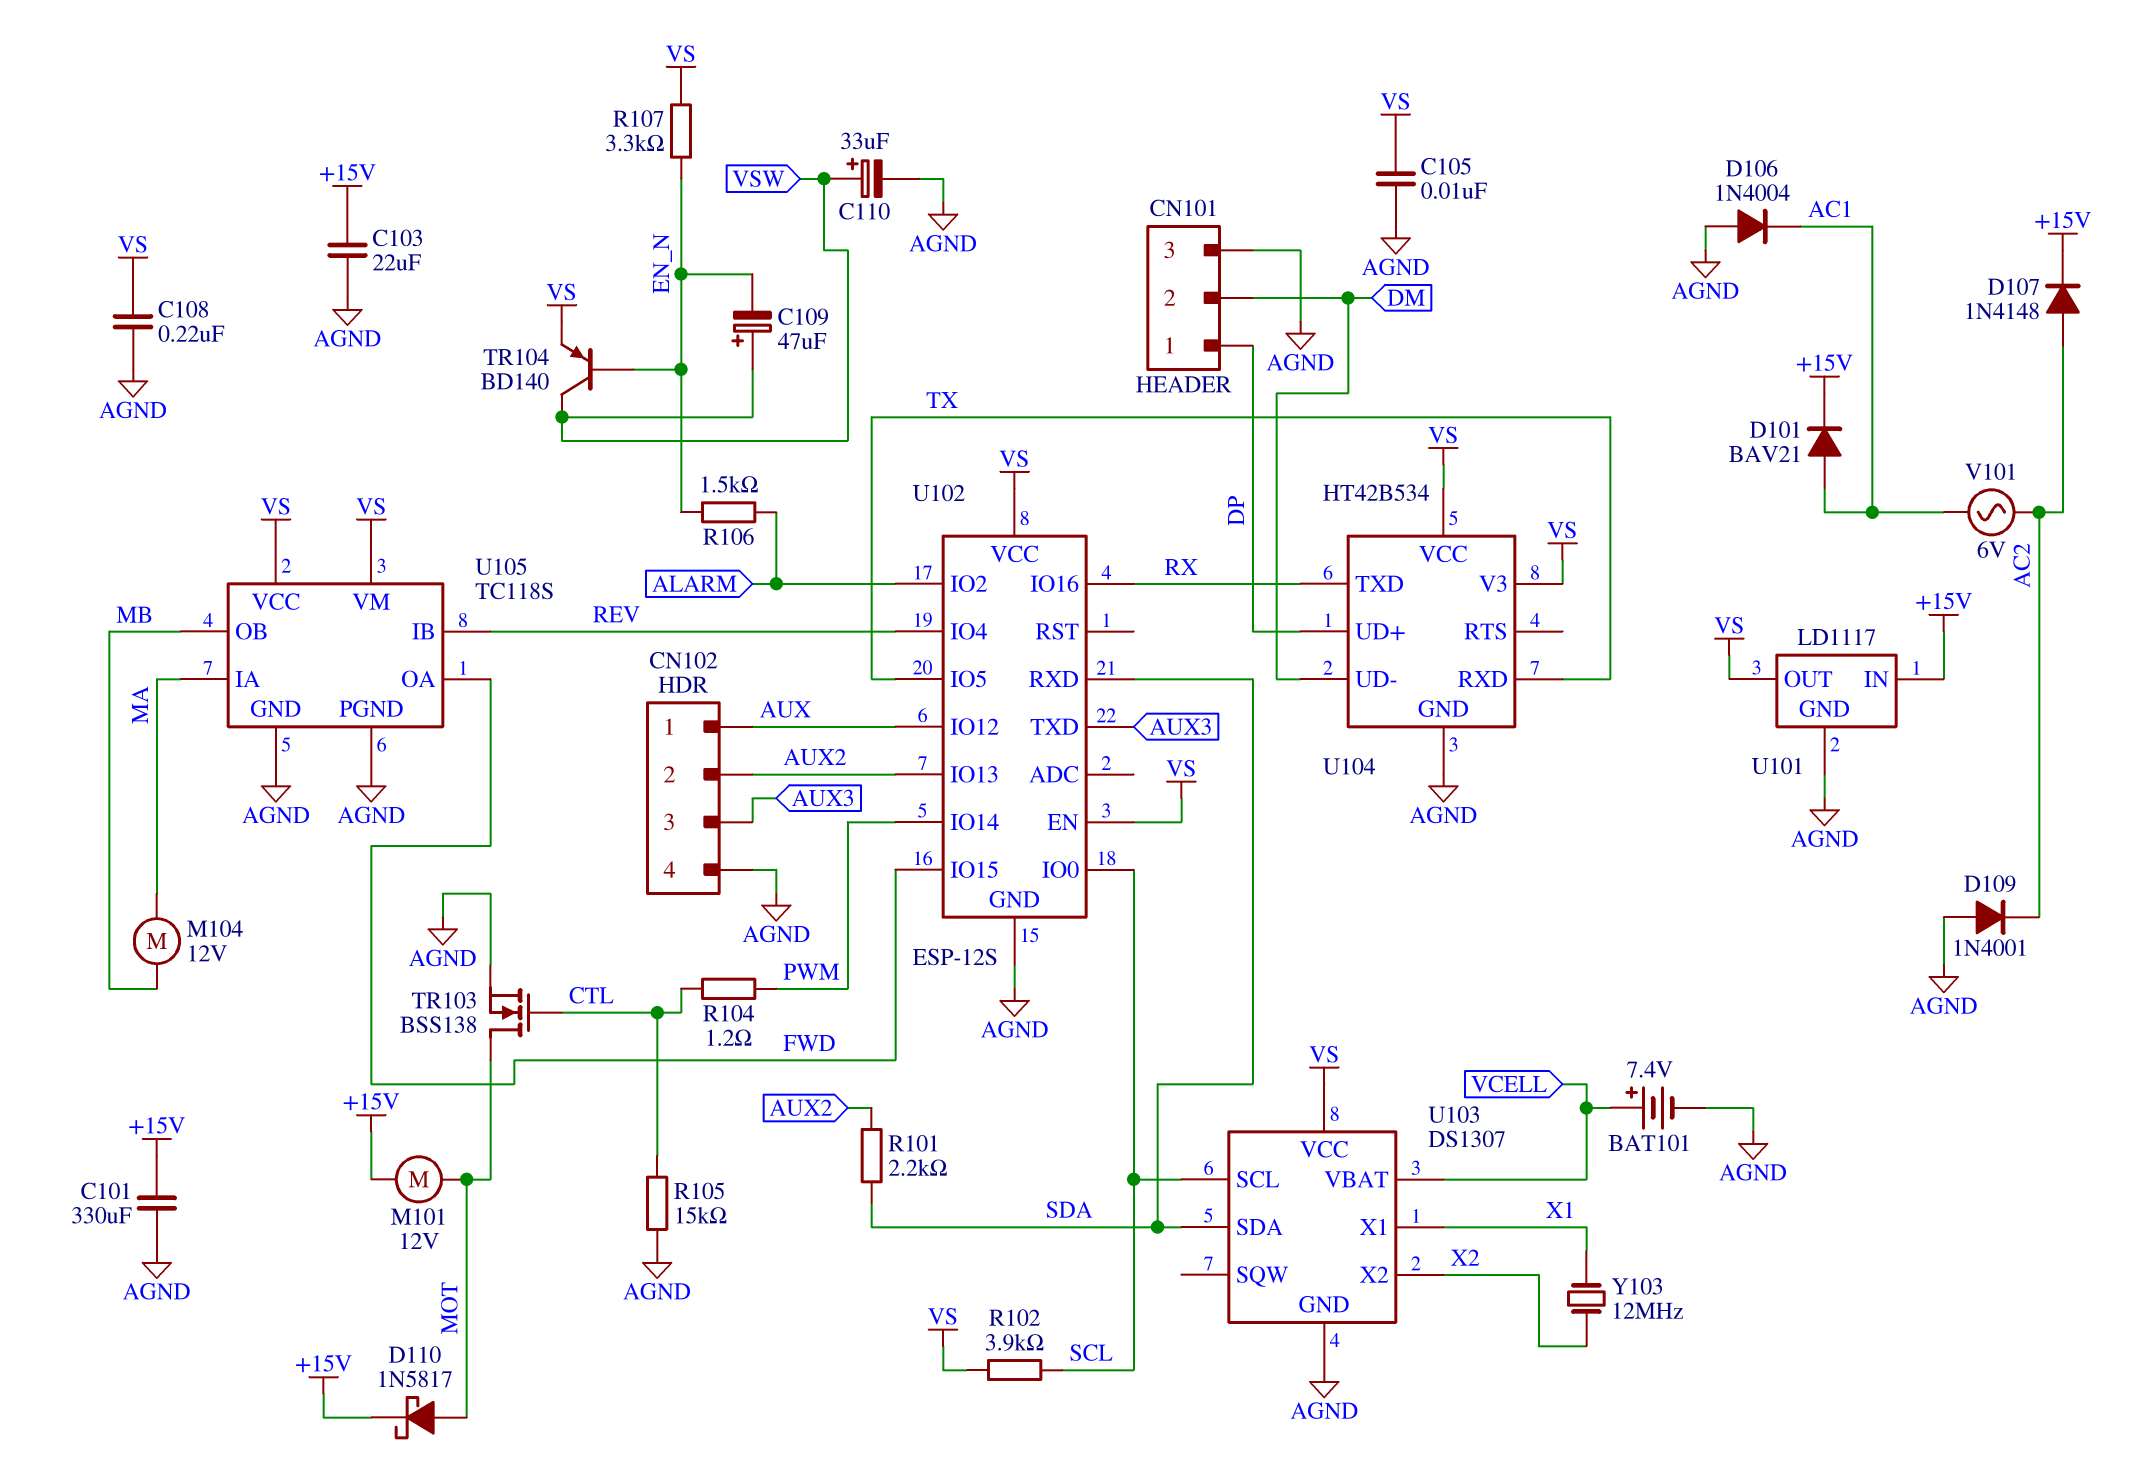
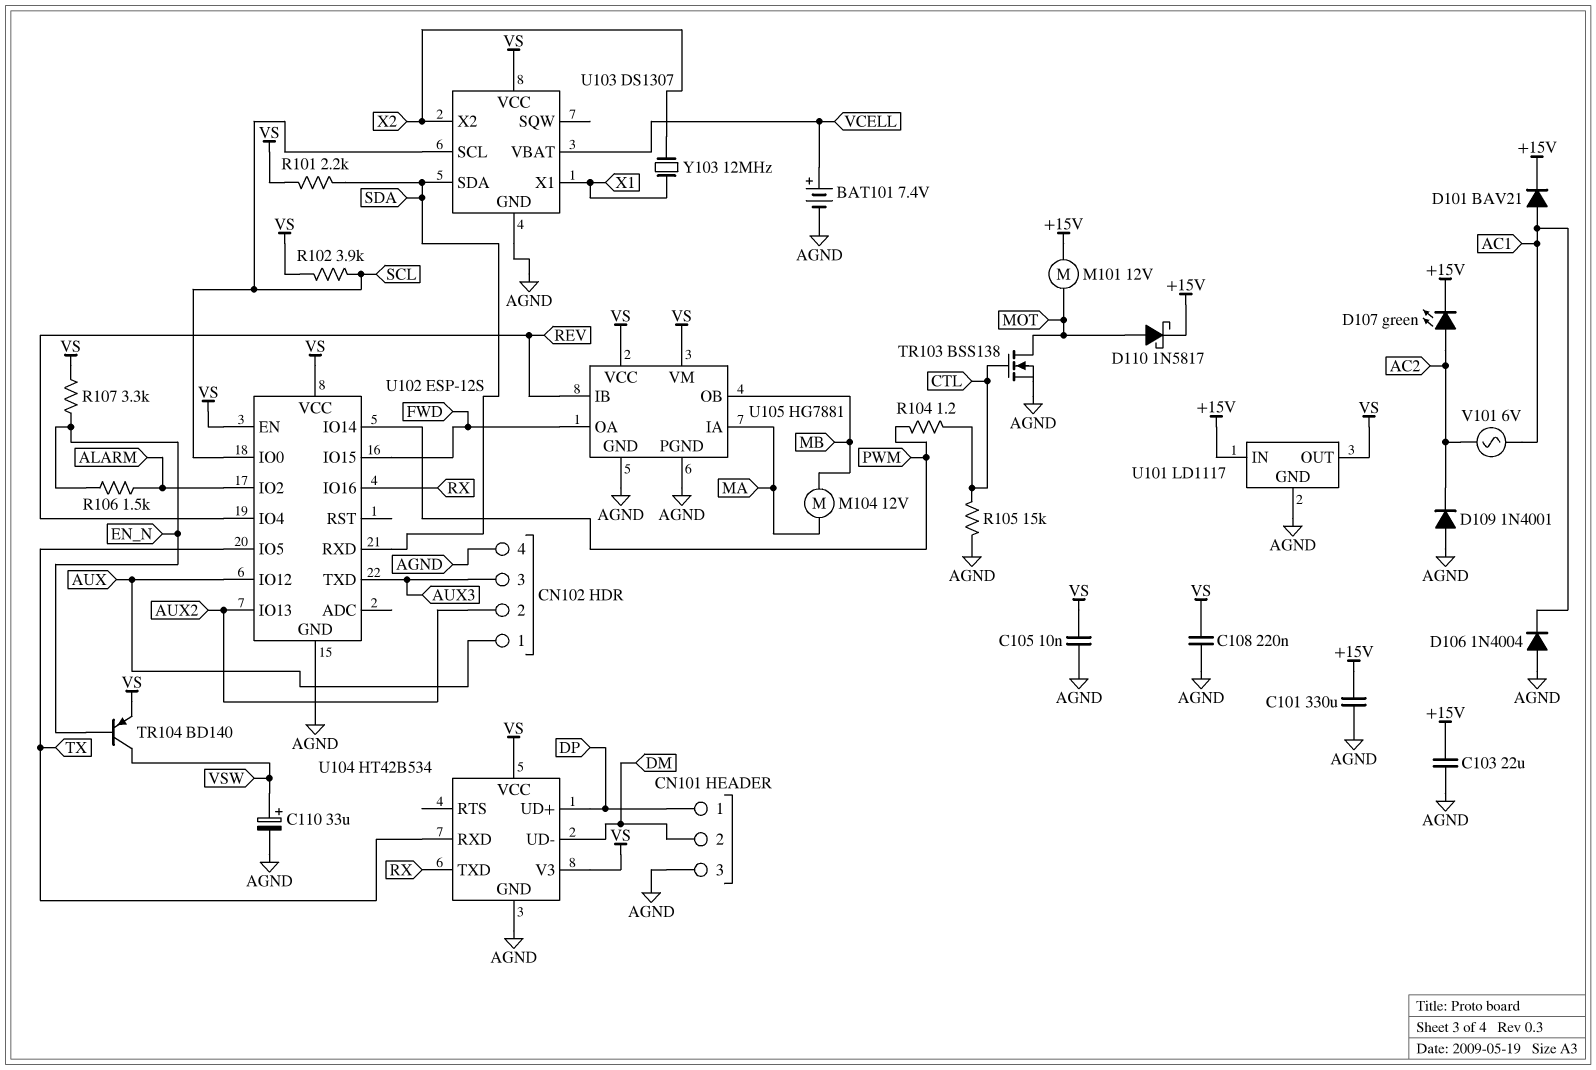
C109: 47uF (plus VSW, minus EN_N) -> none
D107: diode 1N4148 (A AC2, K +15V) -> LED green (A AC2, K +15V)
R101: 2.2k (AUX2, SDA) -> 2.2k (SDA, VS)
U105: TC118S -> HG7881

